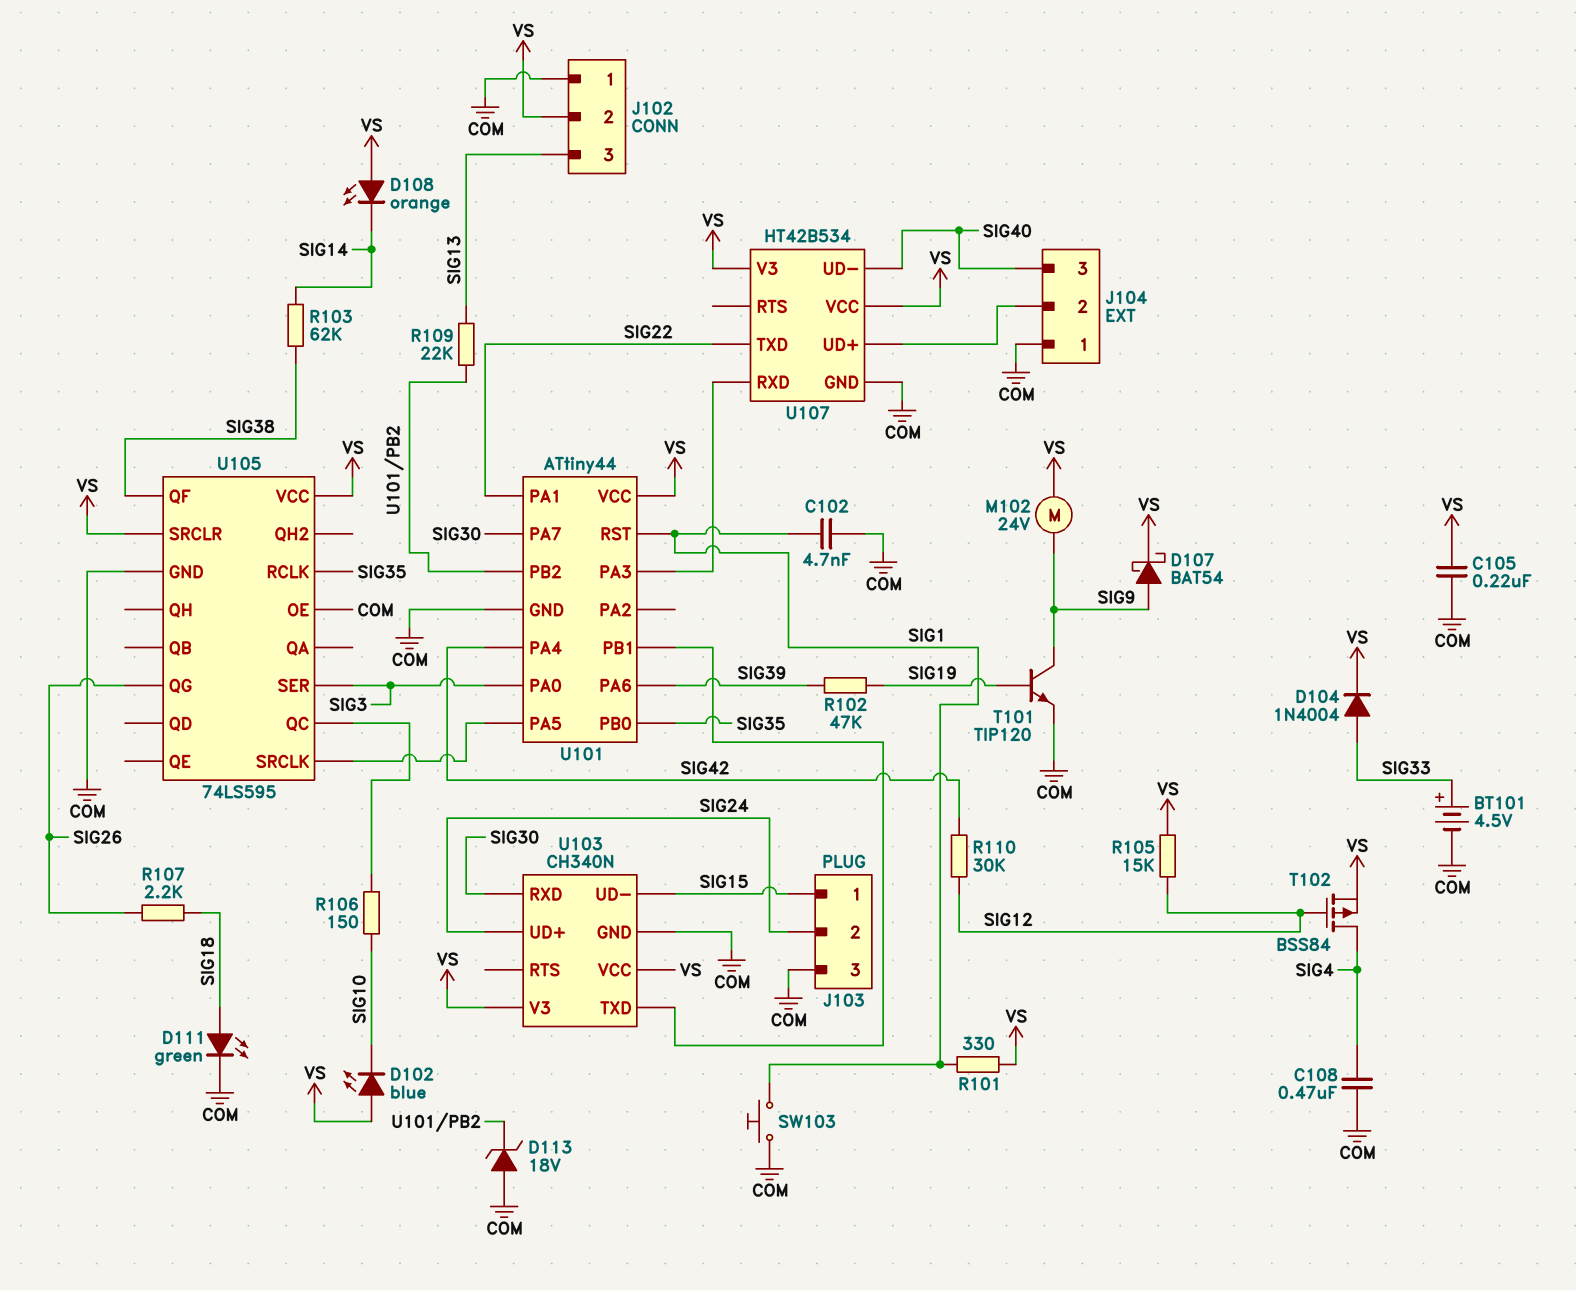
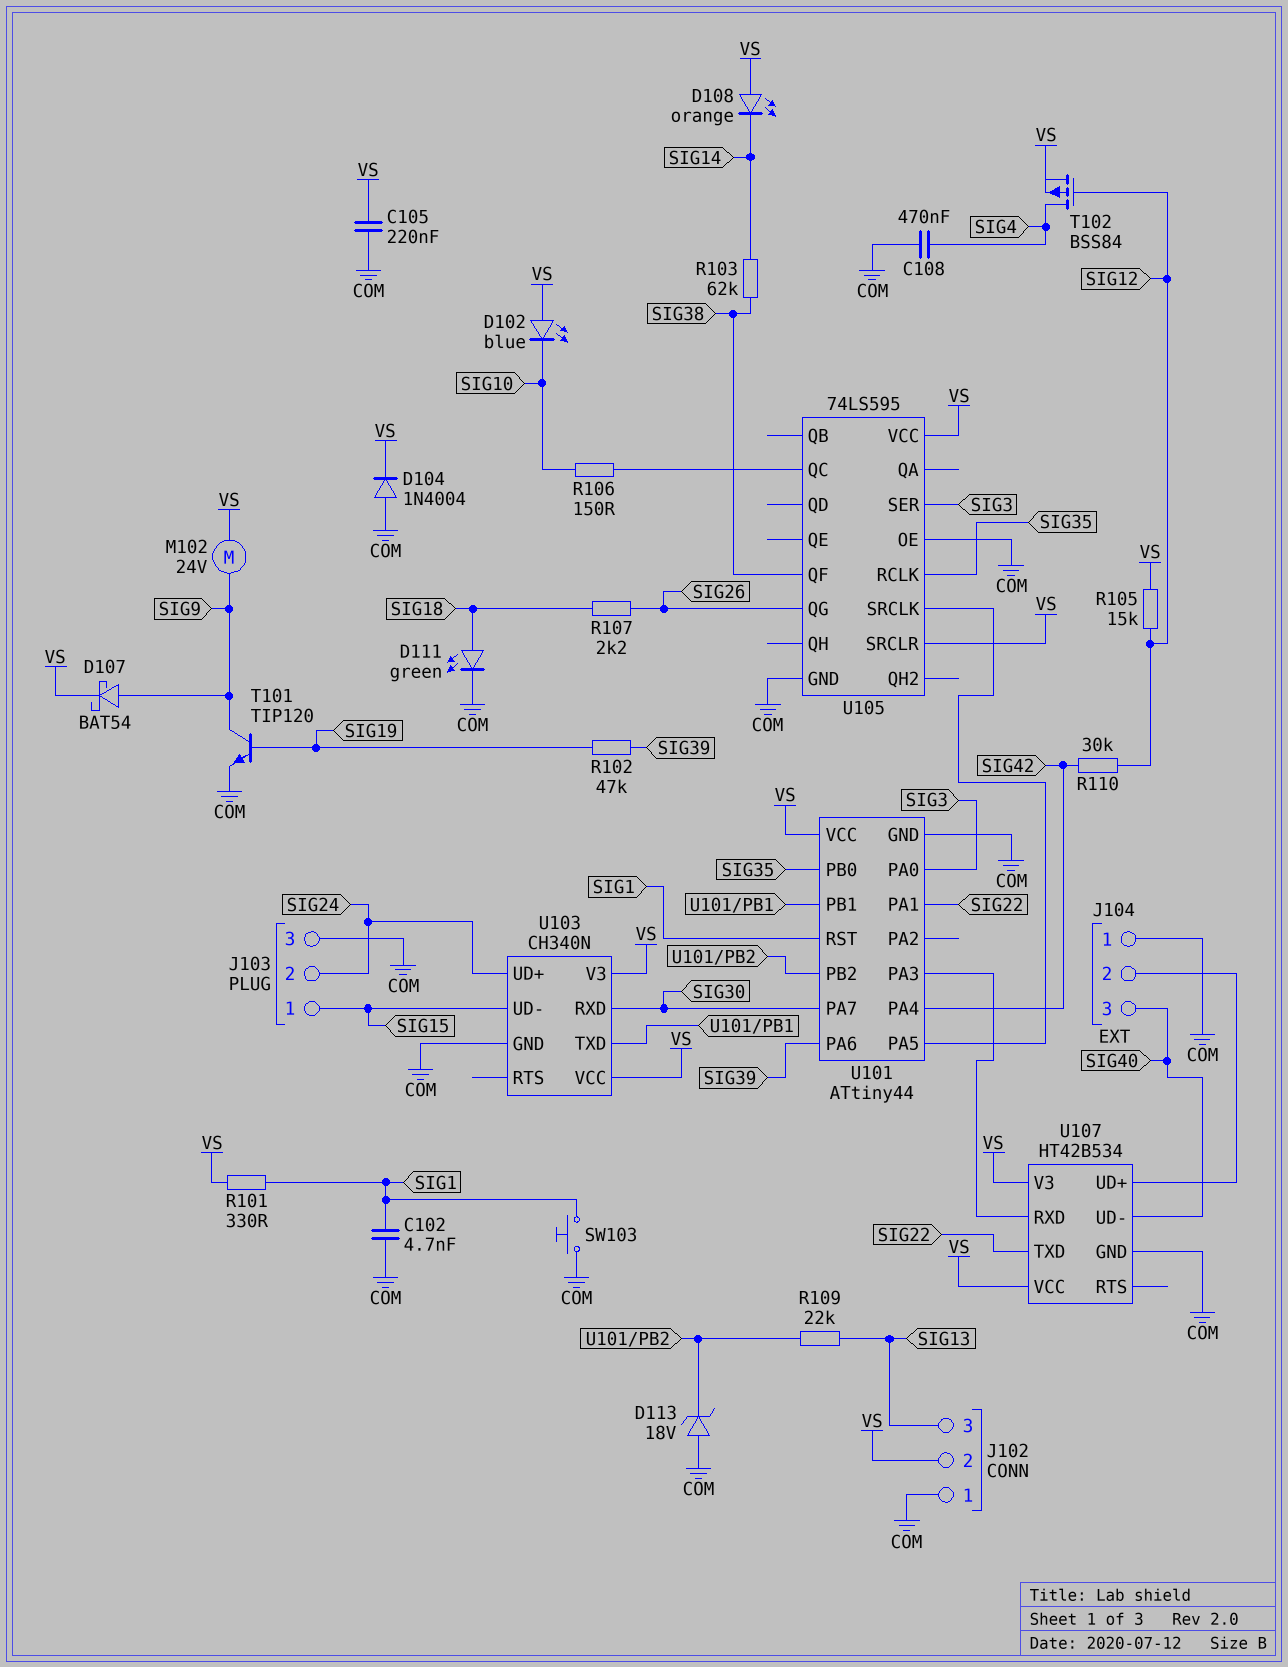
BT101: 4.5V (plus SIG33, minus COM) -> none
D104: diode 1N4004 (A SIG33, K VS) -> diode 1N4004 (A COM, K VS)

